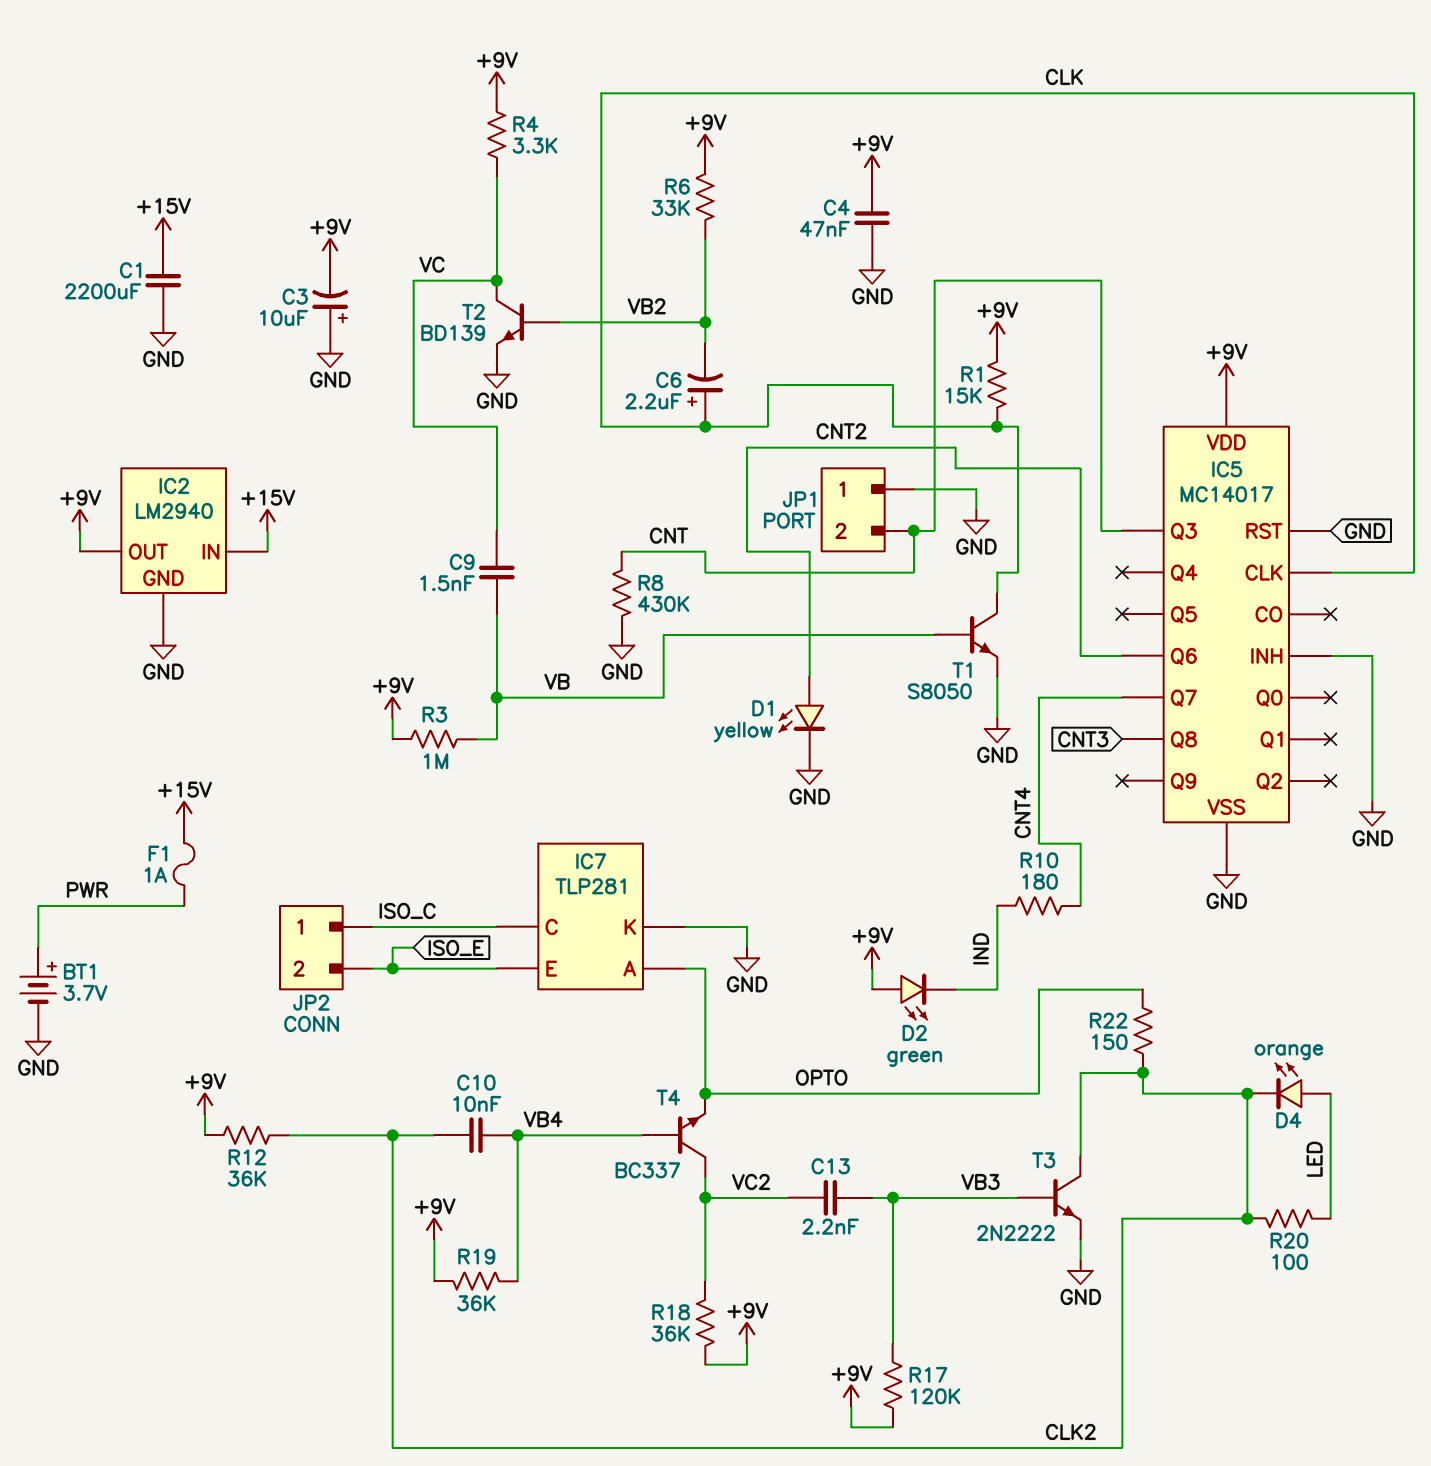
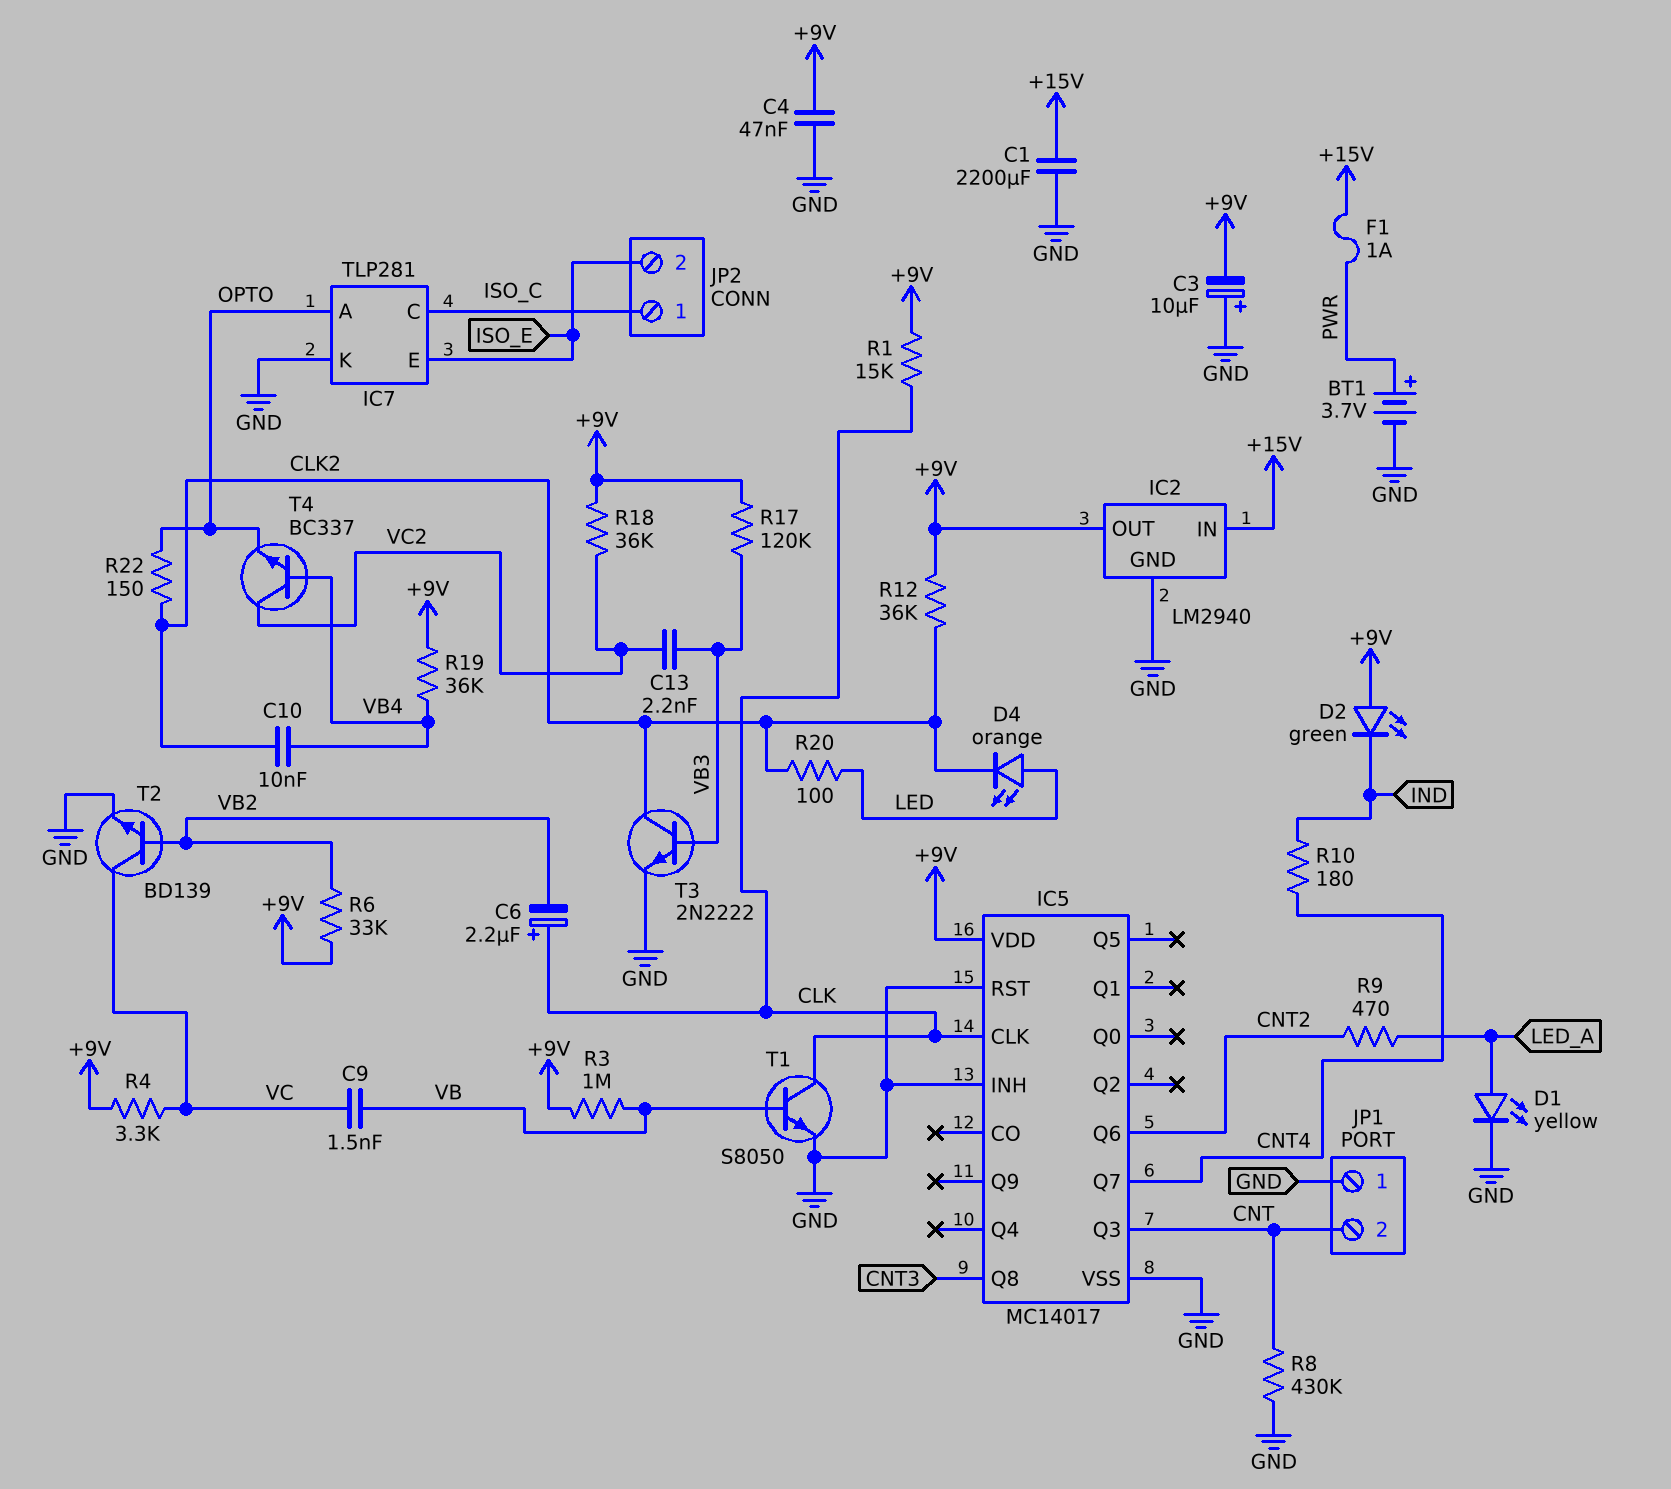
D1: LED yellow (A CNT2, K GND) -> LED yellow (A LED_A, K GND)
R9: none -> 470 (CNT2, LED_A)

